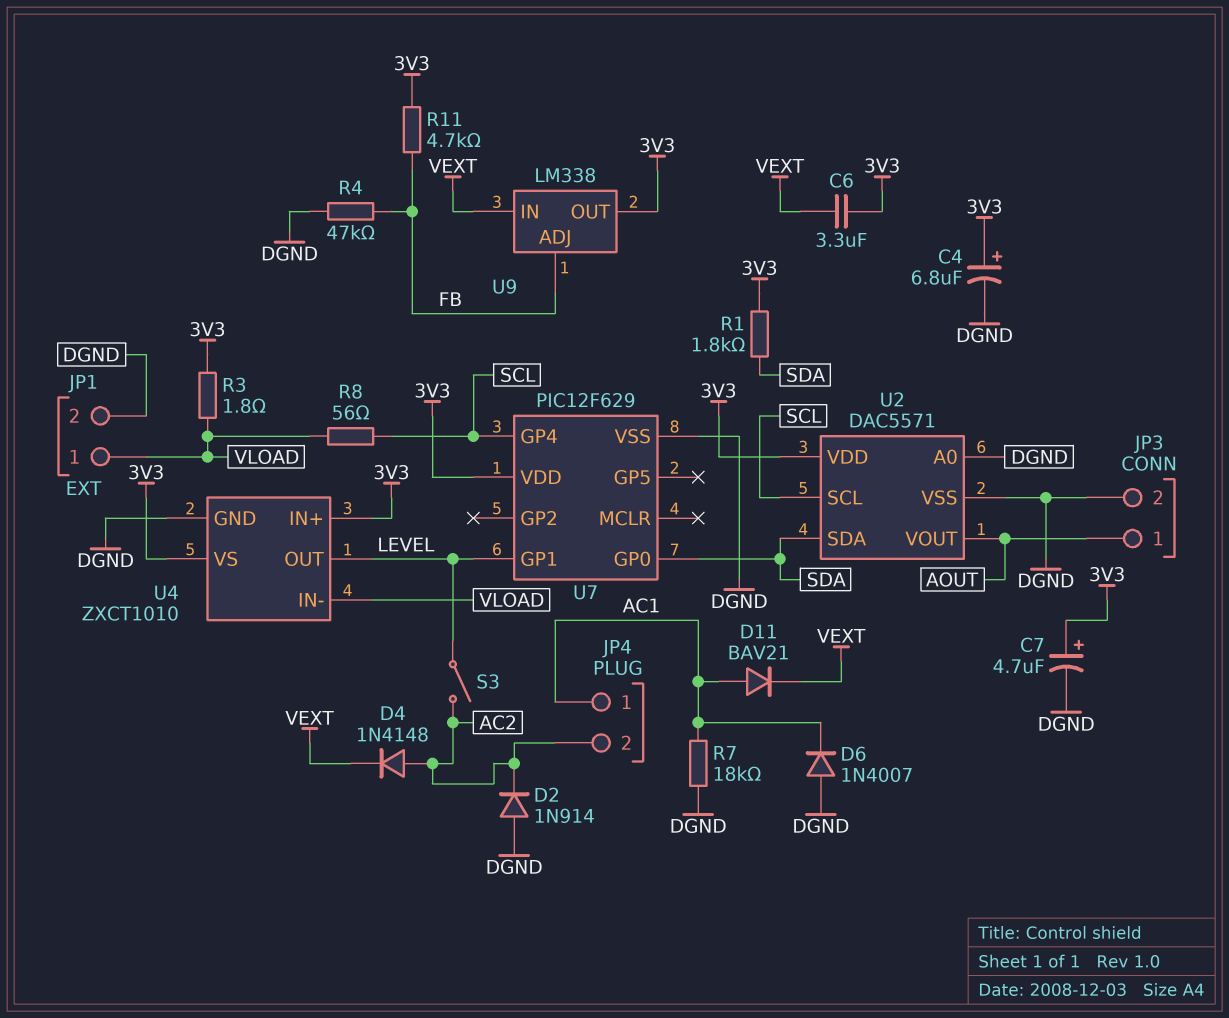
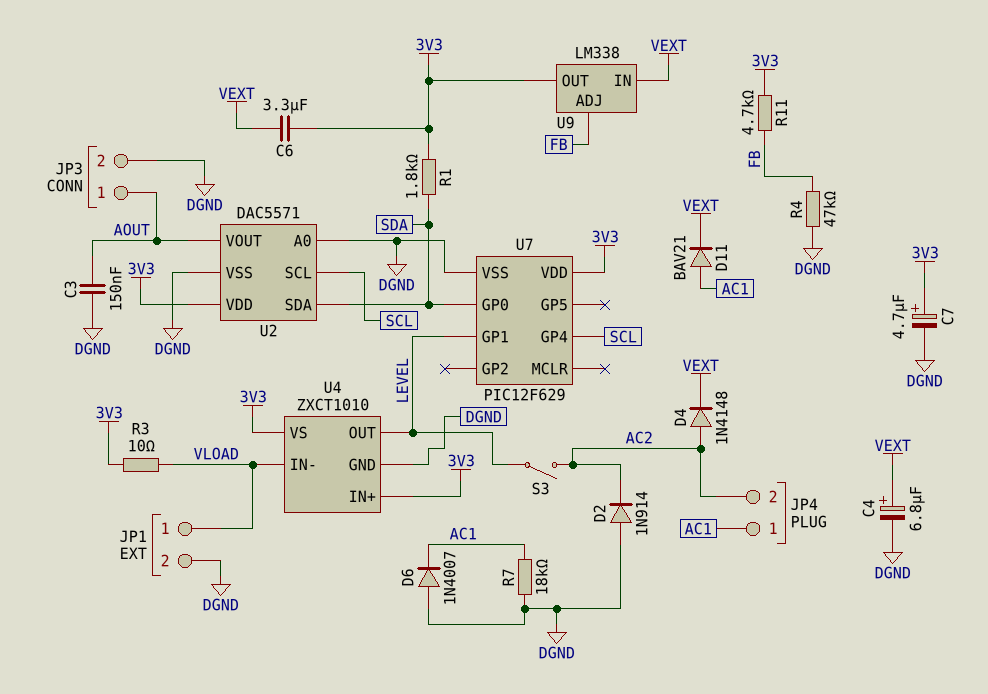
C3: none -> 150nF (AOUT, DGND)
C4: 6.8uF (plus 3V3, minus DGND) -> 6.8uF (plus VEXT, minus DGND)
R3: 1.8 (3V3, VLOAD) -> 10 (3V3, VLOAD)
R8: 56 (SCL, VLOAD) -> none

